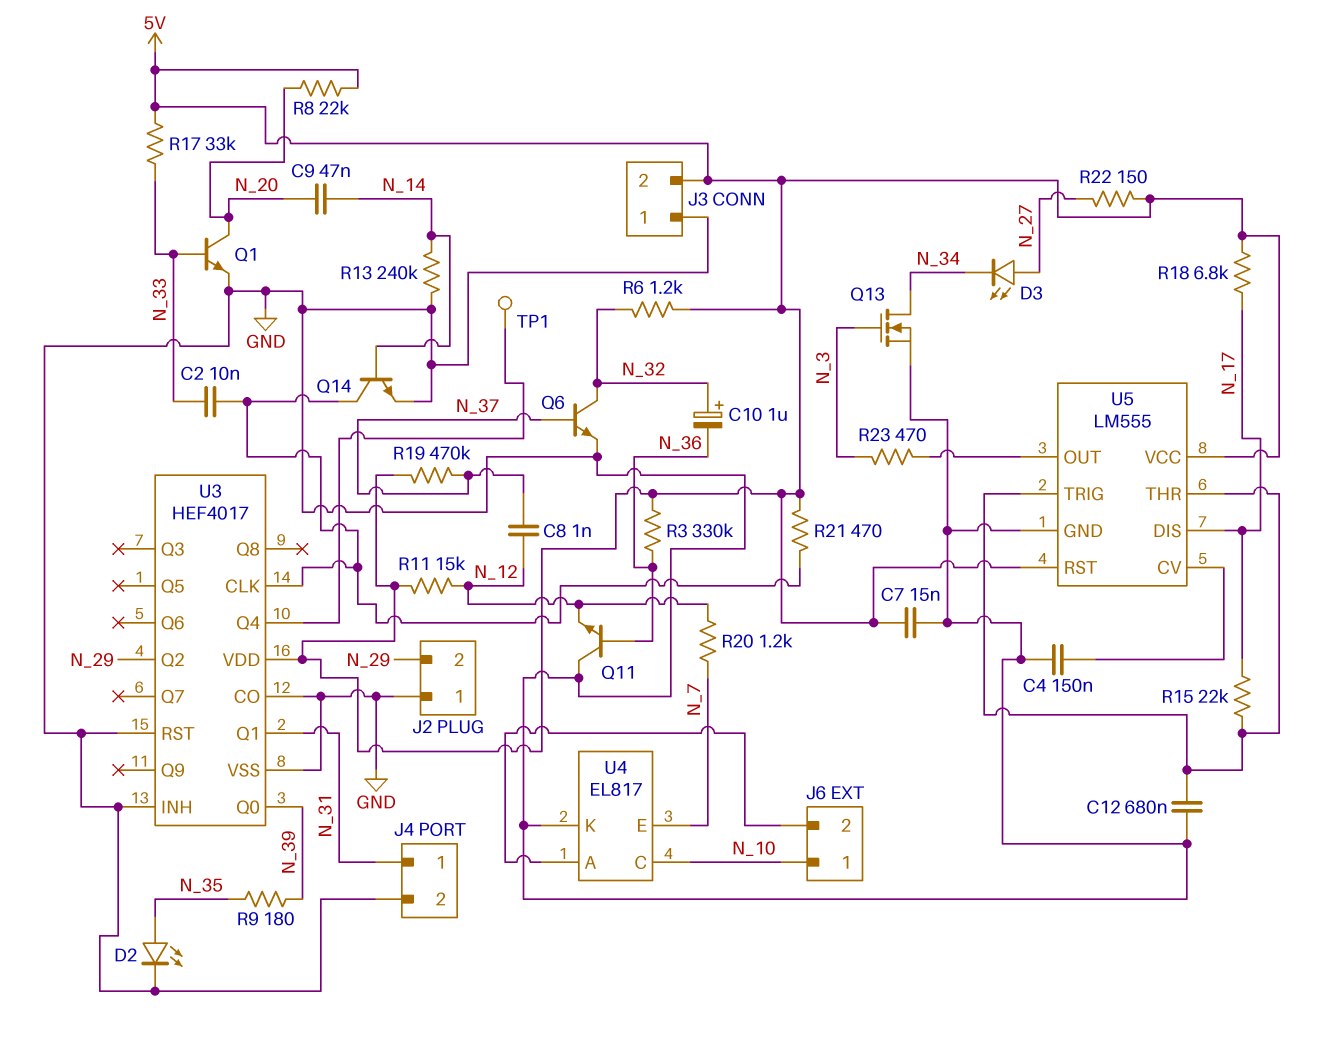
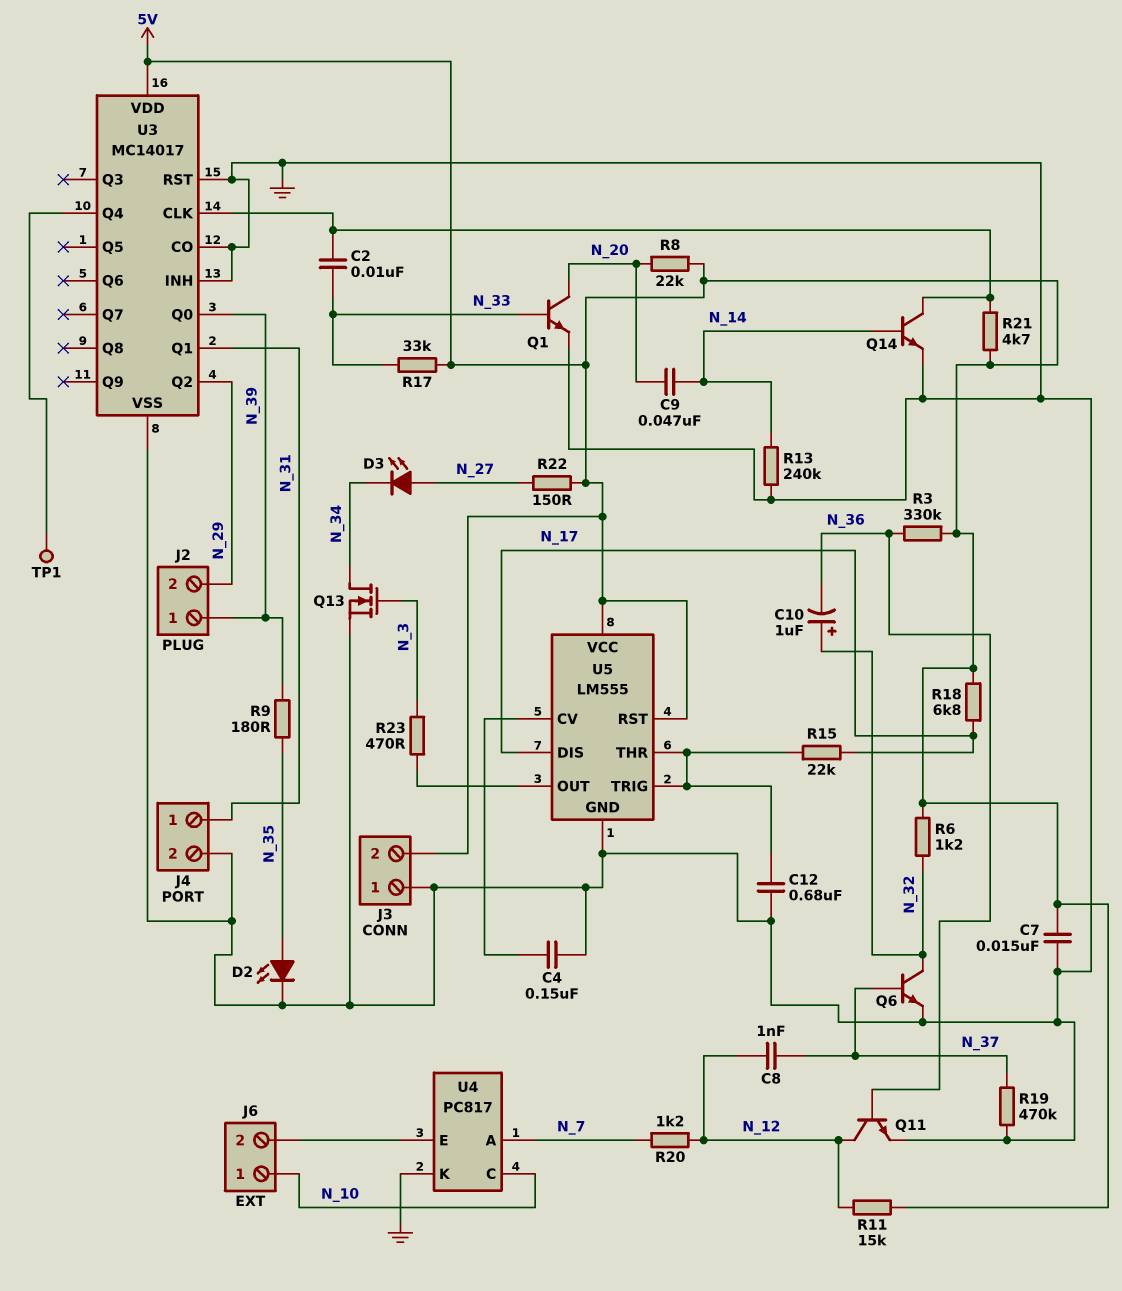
J2 pin 1: GND -> N_39
Q11: NPN (B N_36, C GND, E N_12) -> NPN (B N_36, C N_12, E GND)
R19: 470k (5V, N_37) -> 470k (GND, N_37)
R21: 470 (5V, U3/CLK) -> 4.7k (5V, U3/CLK)
U3: HEF4017 -> MC14017
U4: EL817 -> PC817
U4 pin A: J6/2 -> N_7
U4 pin E: N_7 -> J6/2

